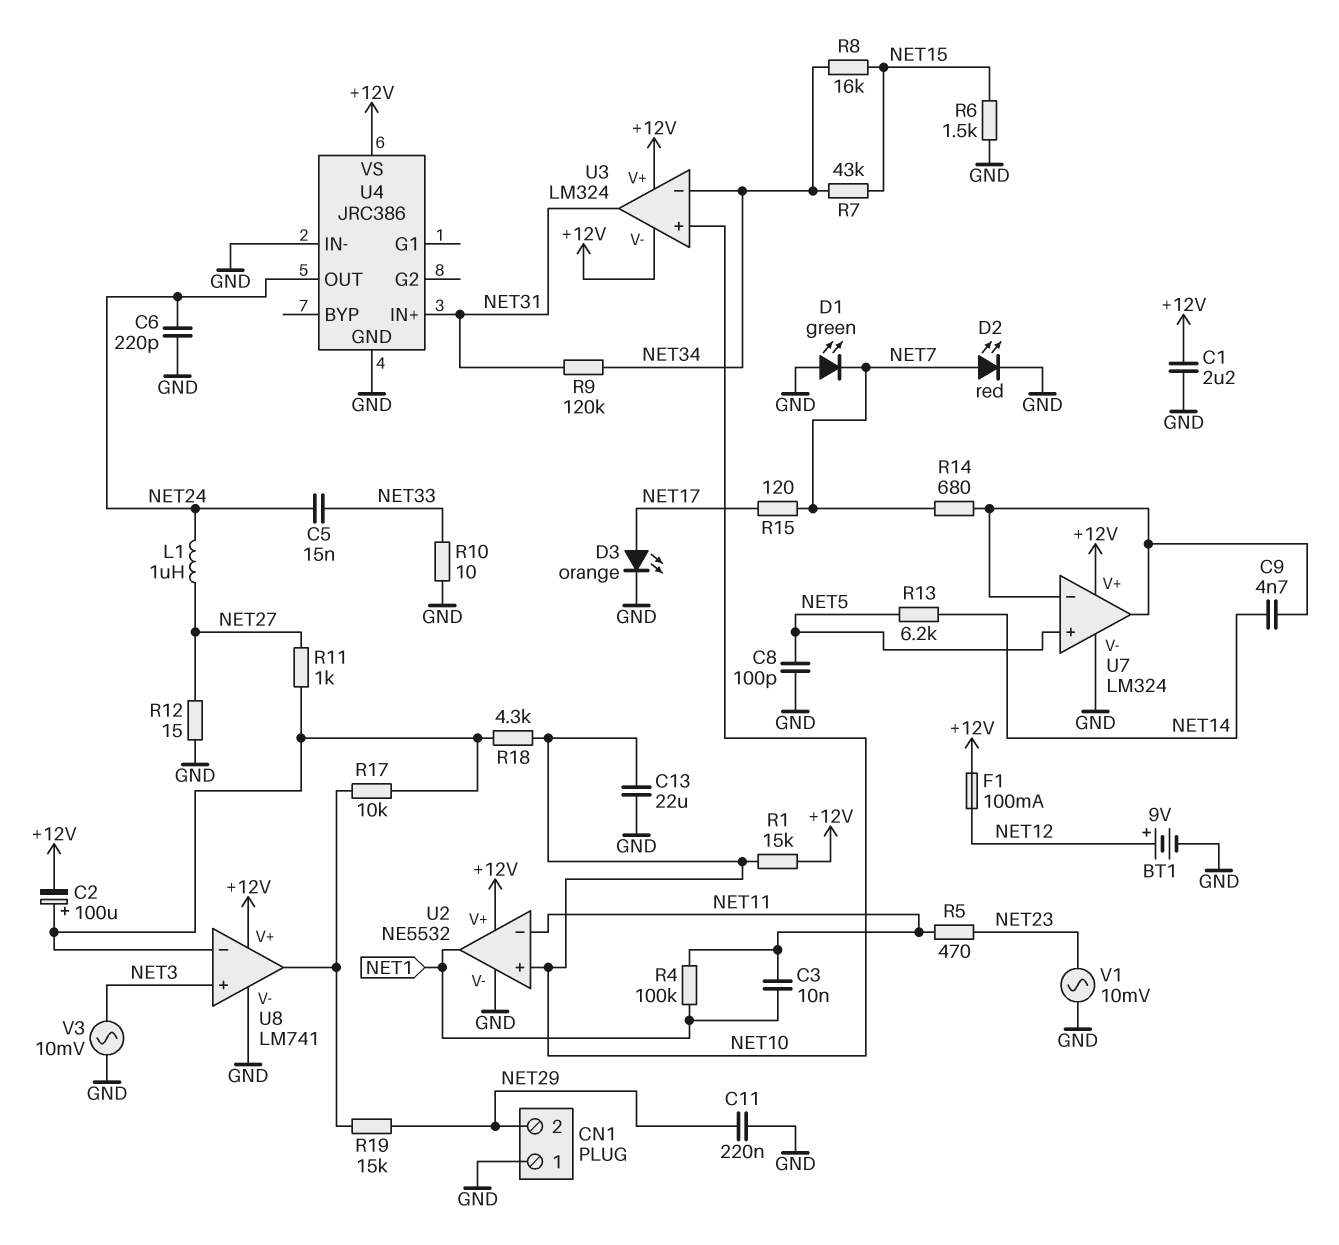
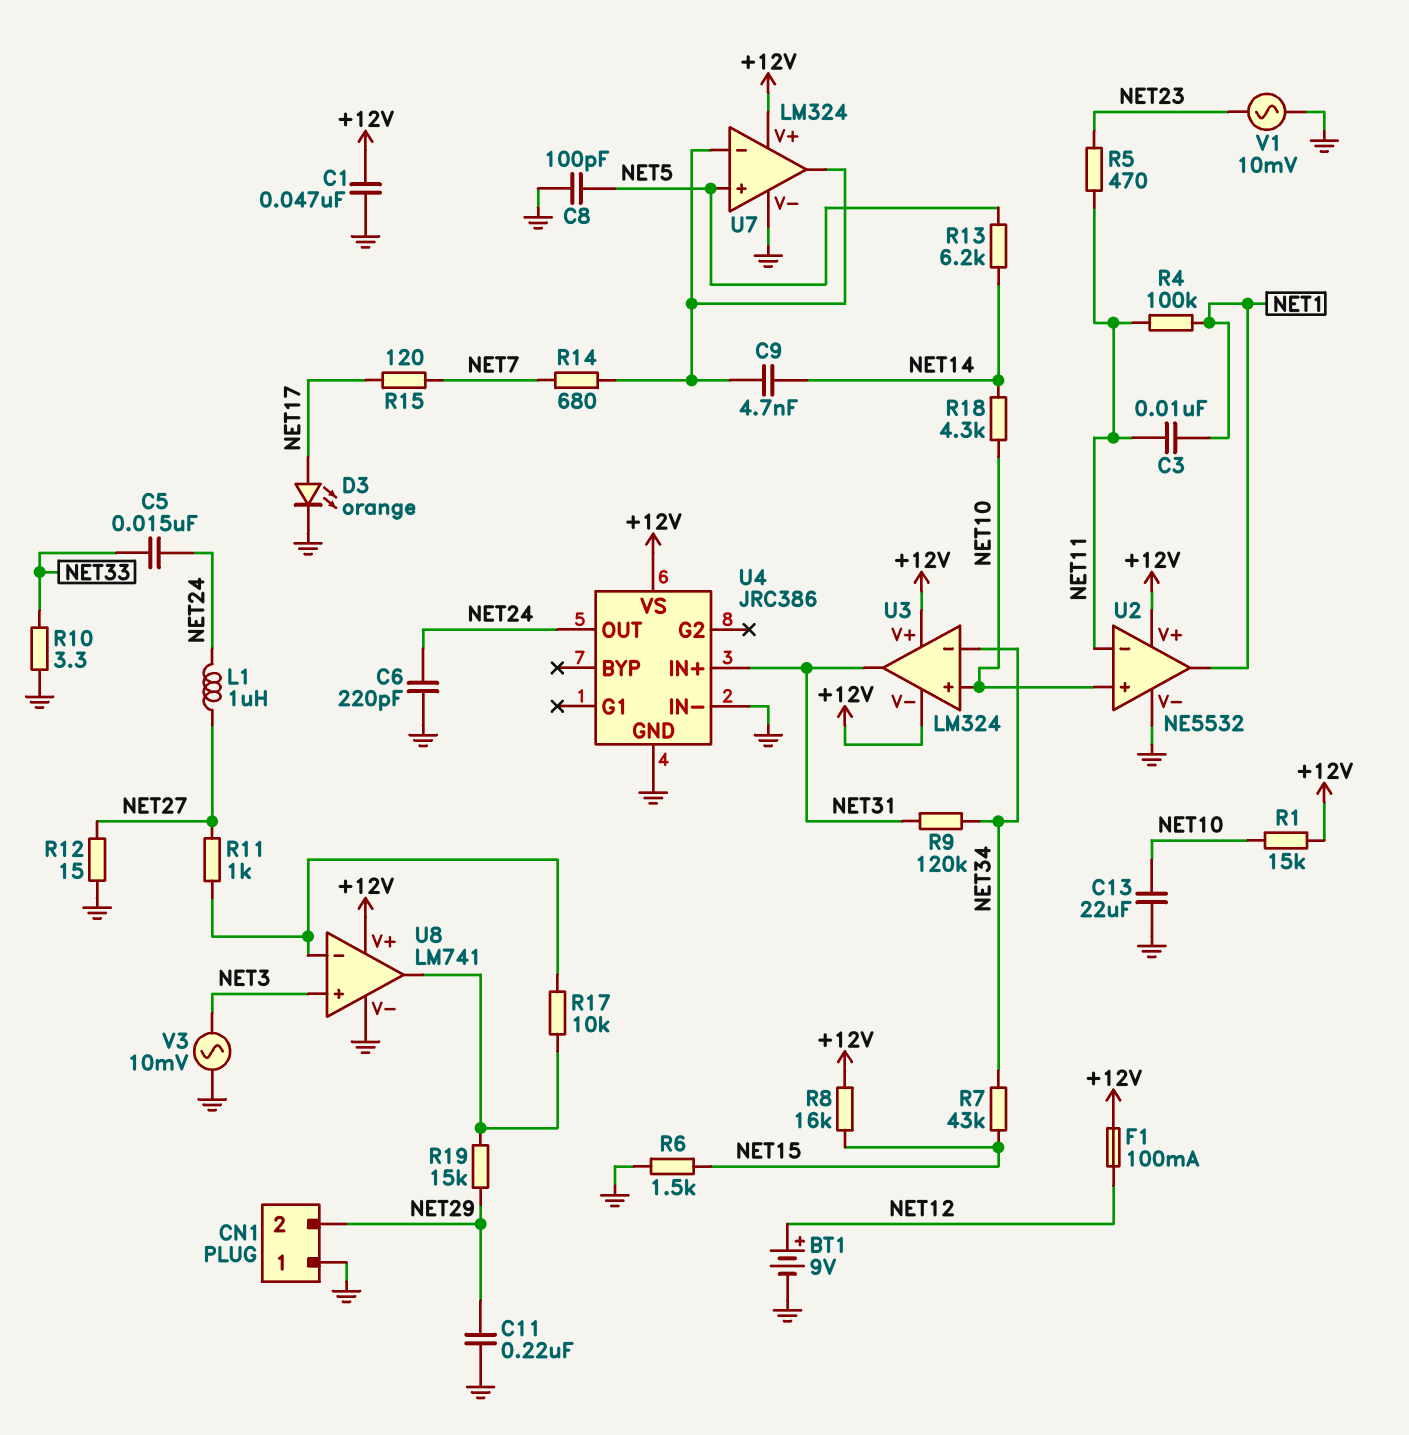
C1: 2.2uF (+12V, GND) -> 47nF (+12V, GND)
C2: 100uF (plus U8/in-, minus +12V) -> none
D1: LED green (A GND, K NET7) -> none
D2: LED red (A NET7, K GND) -> none
R8: 16k (NET15, NET34) -> 16k (+12V, NET15)
R10: 10 (GND, NET33) -> 3.3 (GND, NET33)
R18: 4.3k (NET10, U8/in-) -> 4.3k (NET10, NET14)

